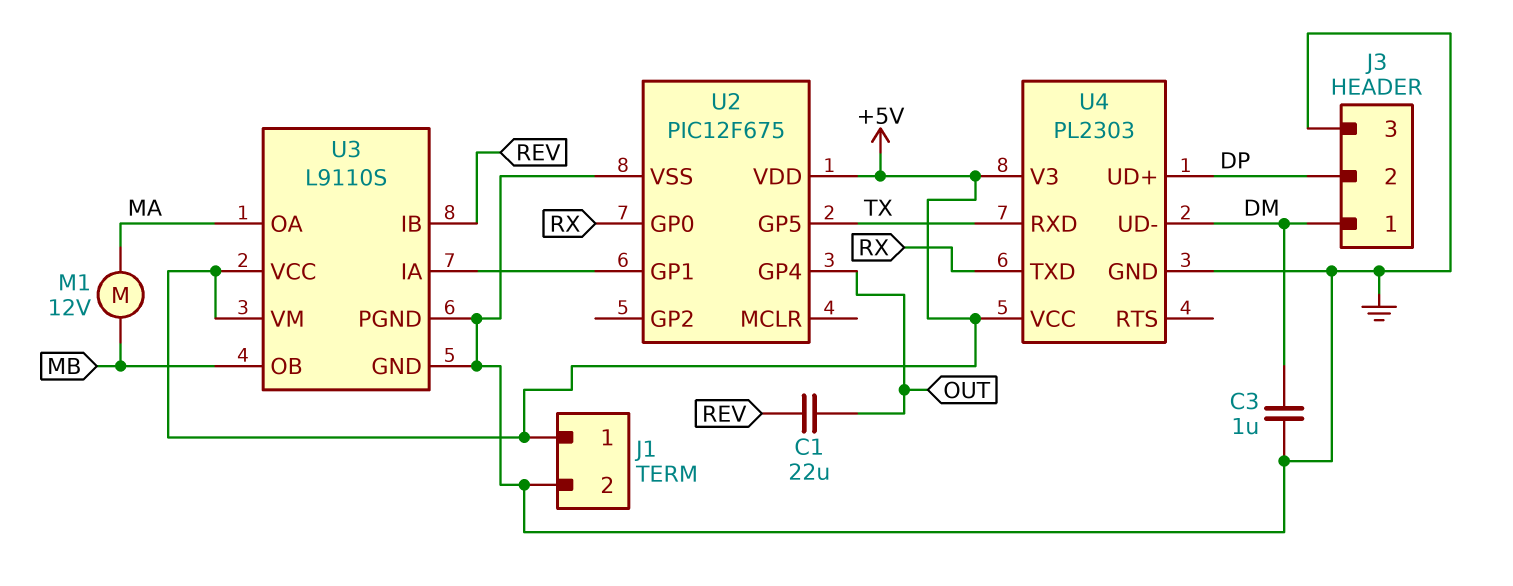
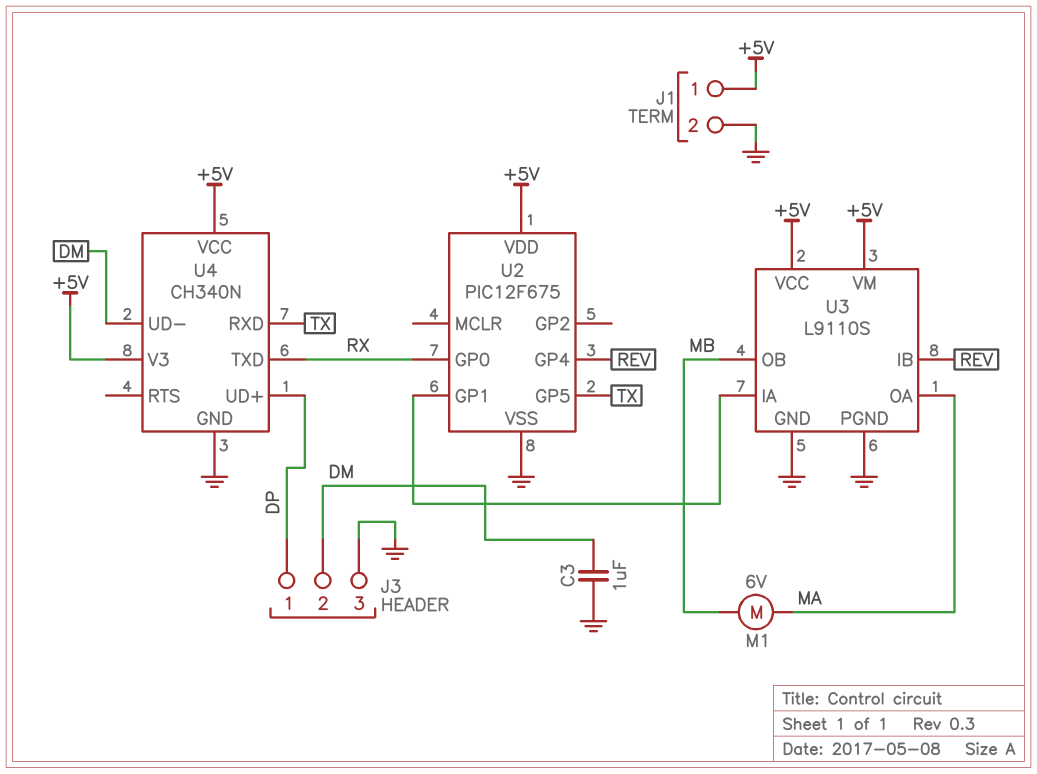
C1: 22uF (OUT, REV) -> none
J3 pin 1: DM -> DP
J3 pin 2: DP -> DM
M1: motor 12V (MA, MB) -> motor 6V (MA, MB)
U2 pin GP4: OUT -> REV
U4: PL2303 -> CH340N

